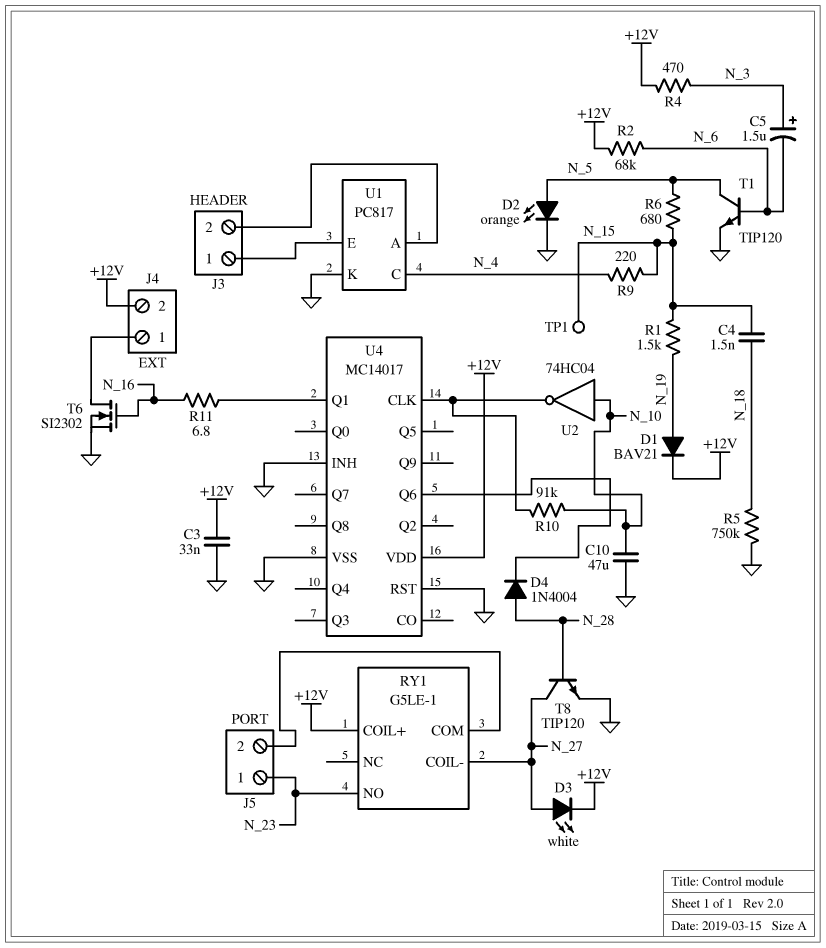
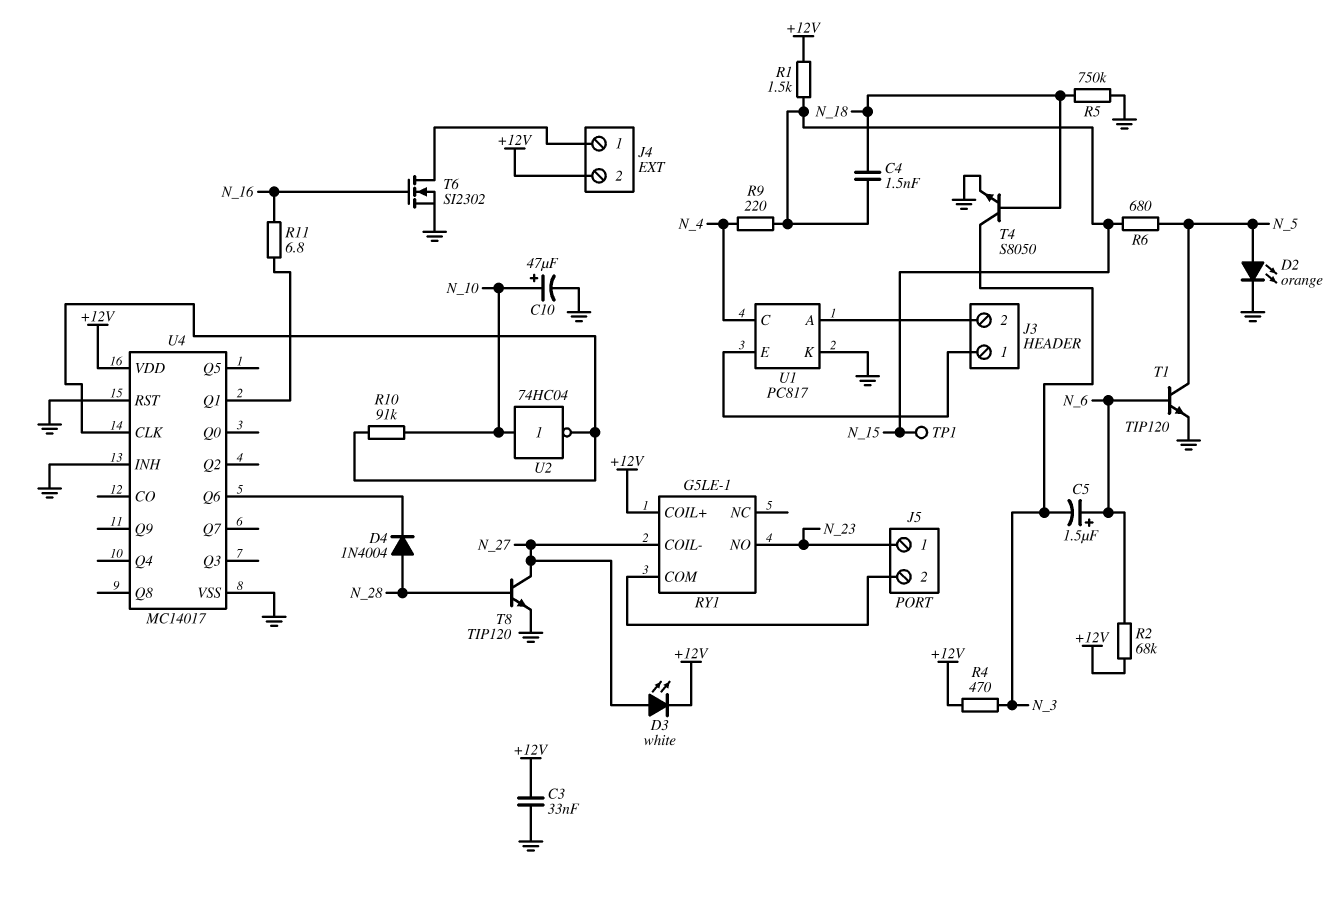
C5: 1.5uF (plus N_3, minus N_6) -> 1.5uF (plus N_6, minus N_3)
C10: 47uF (GND, N_10) -> 47uF (plus N_10, minus GND)
D1: diode BAV21 (A N_19, K +12V) -> none
R1: 1.5k (N_15, N_19) -> 1.5k (+12V, N_15)
T4: none -> NPN S8050 (B N_18, C N_3, E GND)

